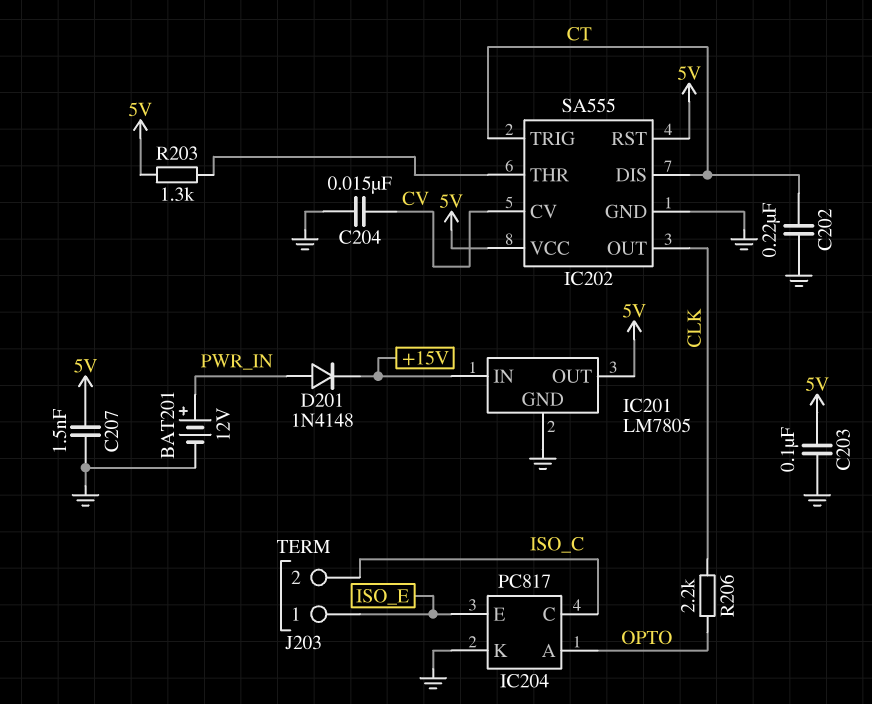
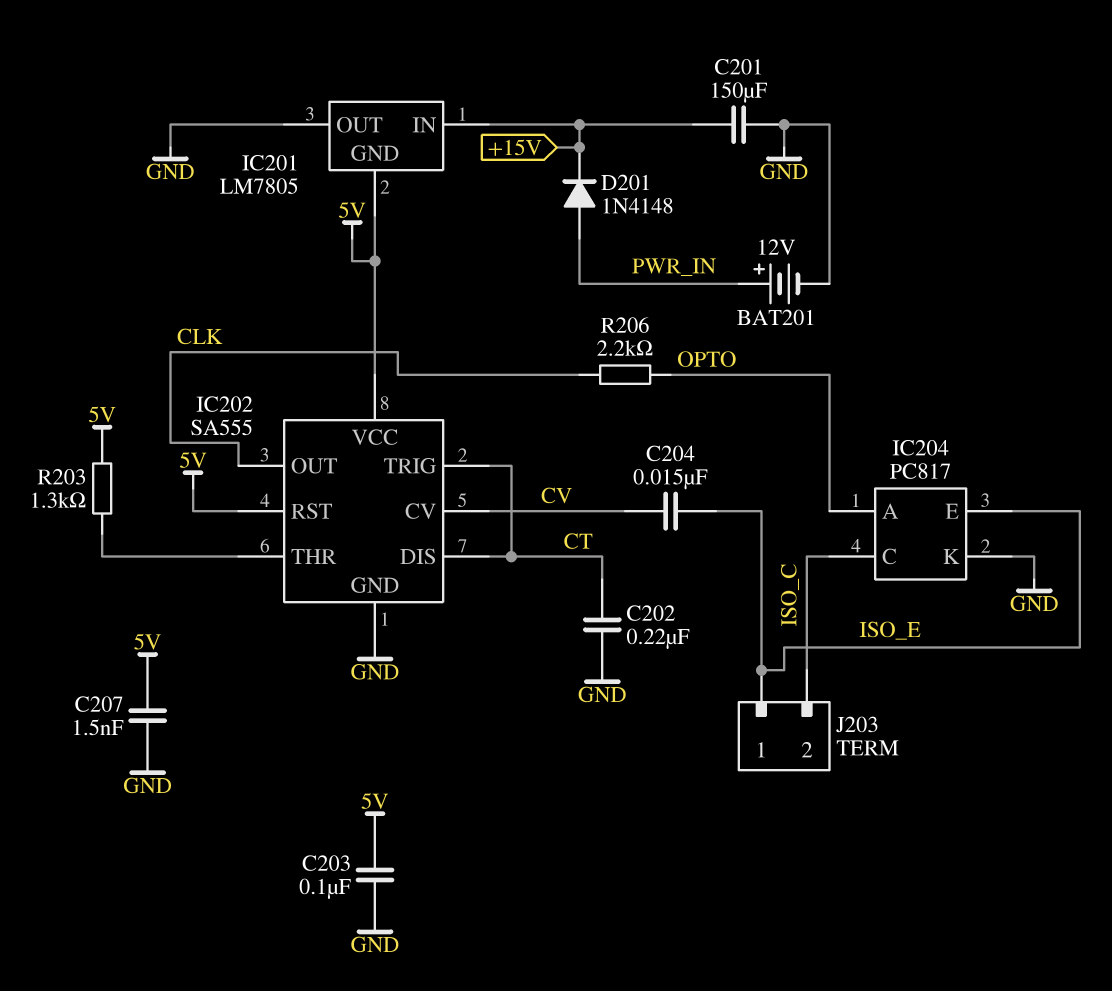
C201: none -> 150uF (+15V, GND)
C204: 15nF (CV, GND) -> 15nF (CV, ISO_E)
IC201 pin GND: GND -> 5V
IC201 pin OUT: 5V -> GND

